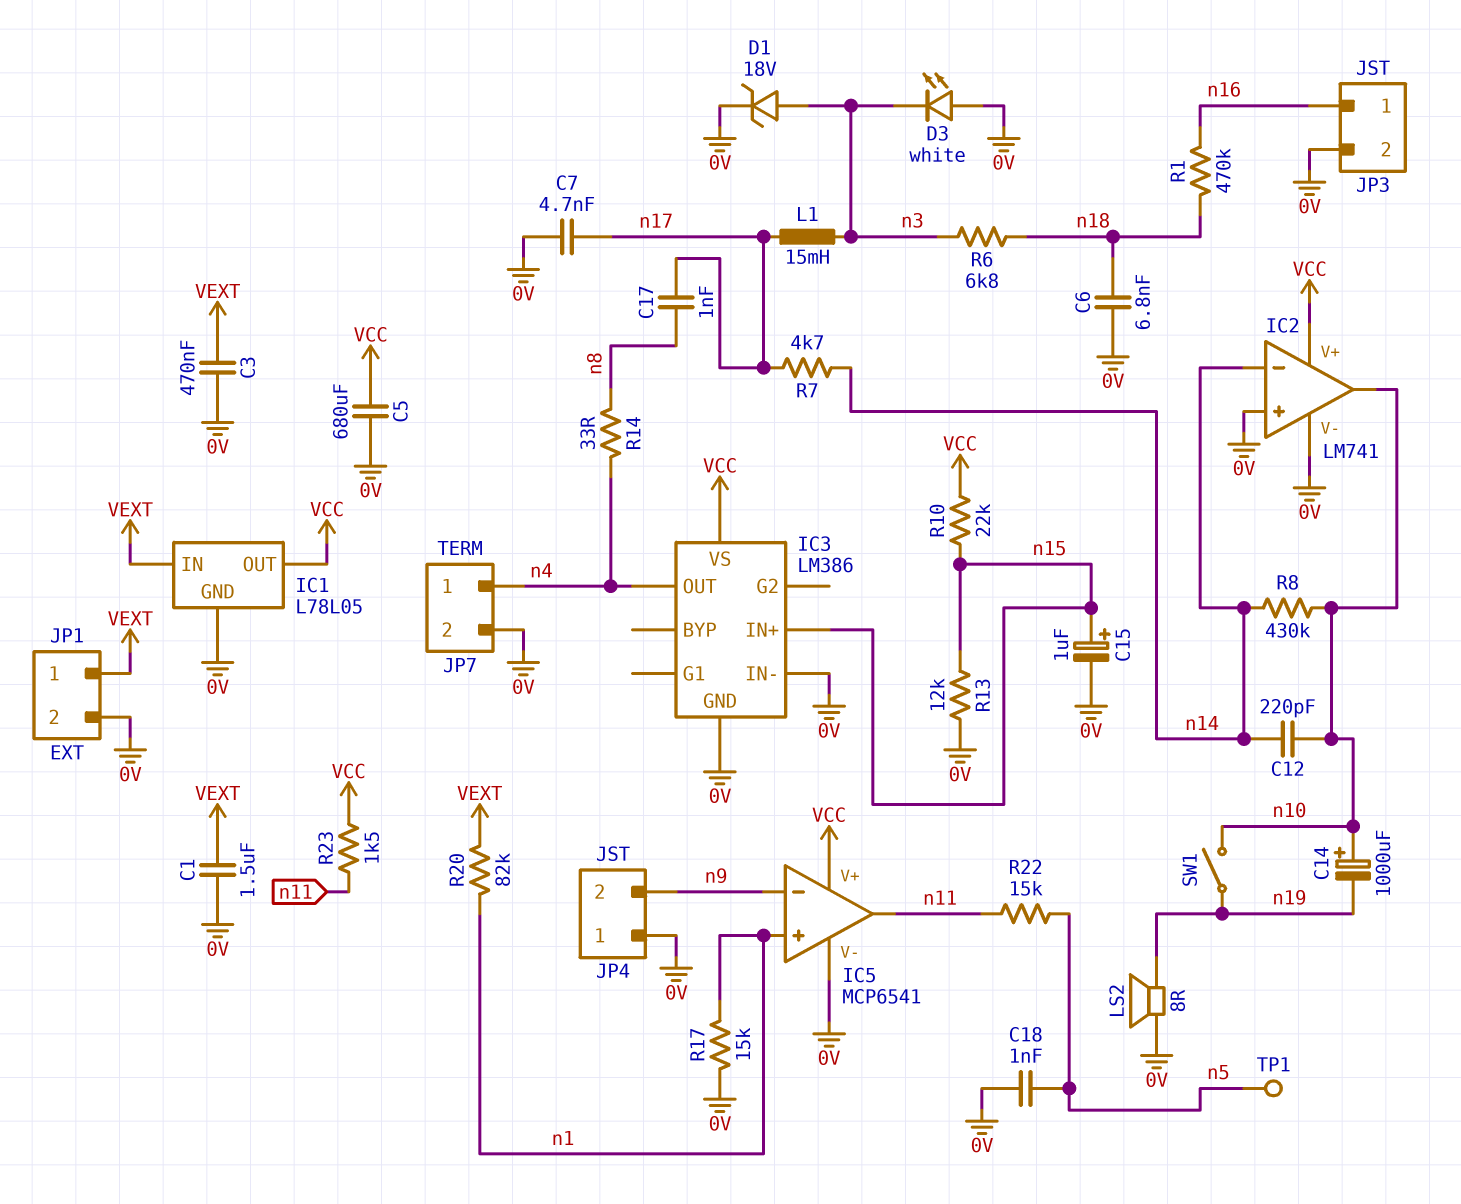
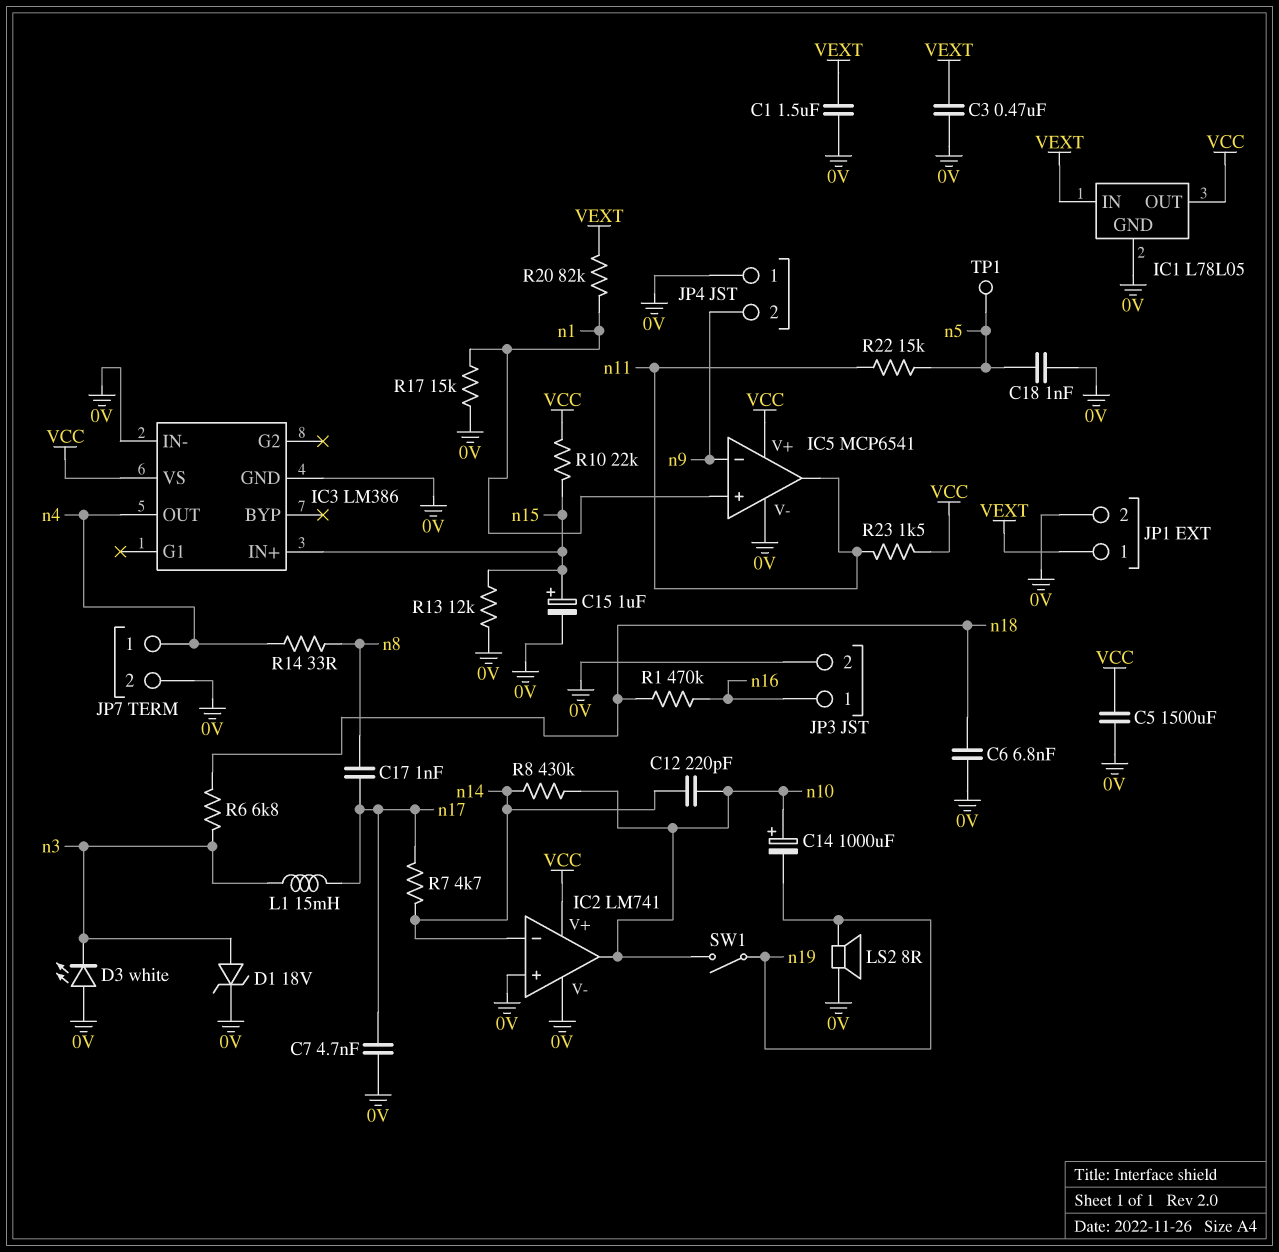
C5: 680uF (0V, VCC) -> 1500uF (0V, VCC)

